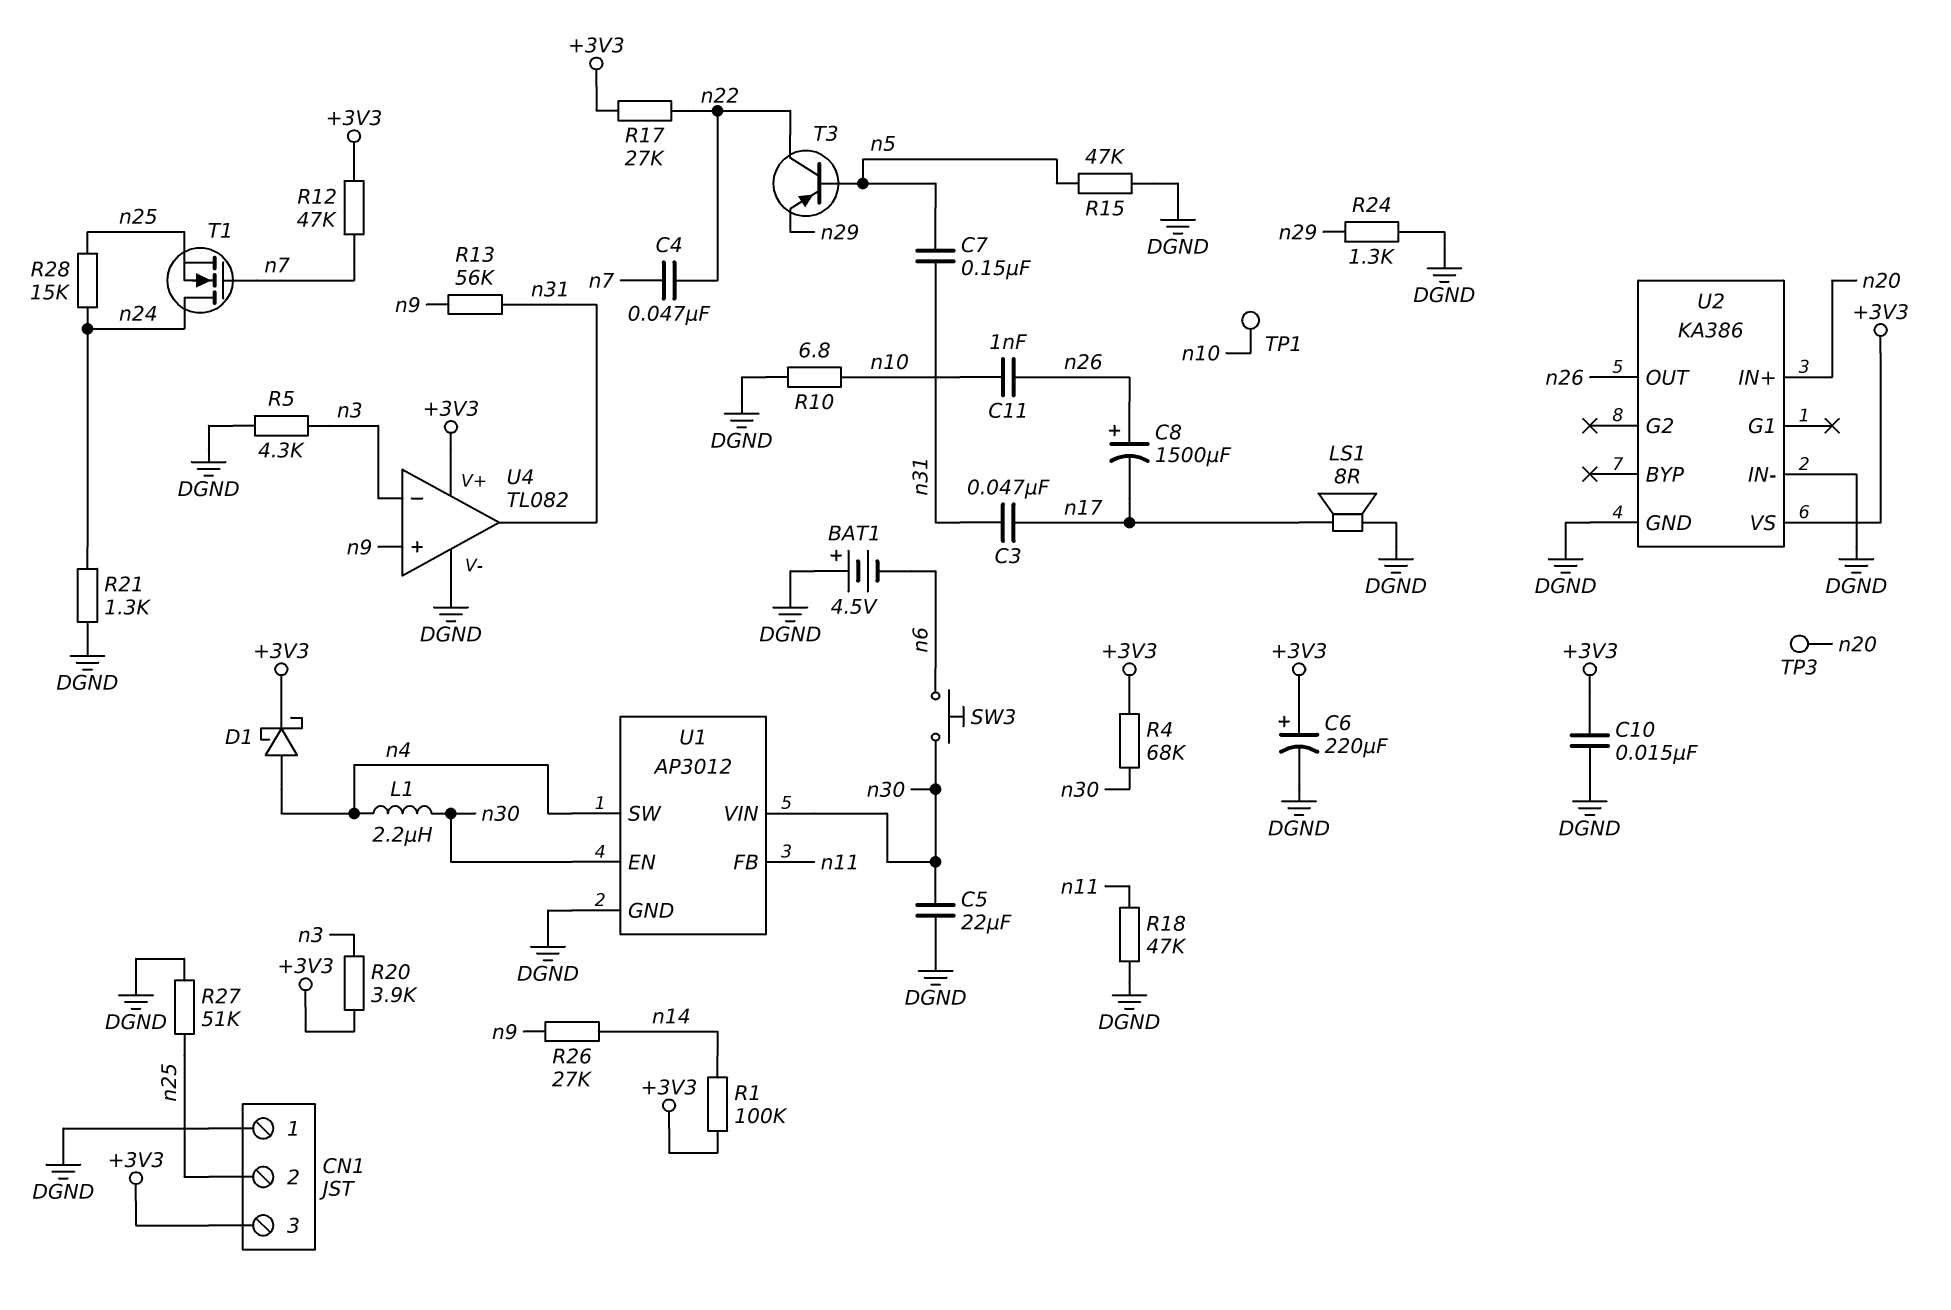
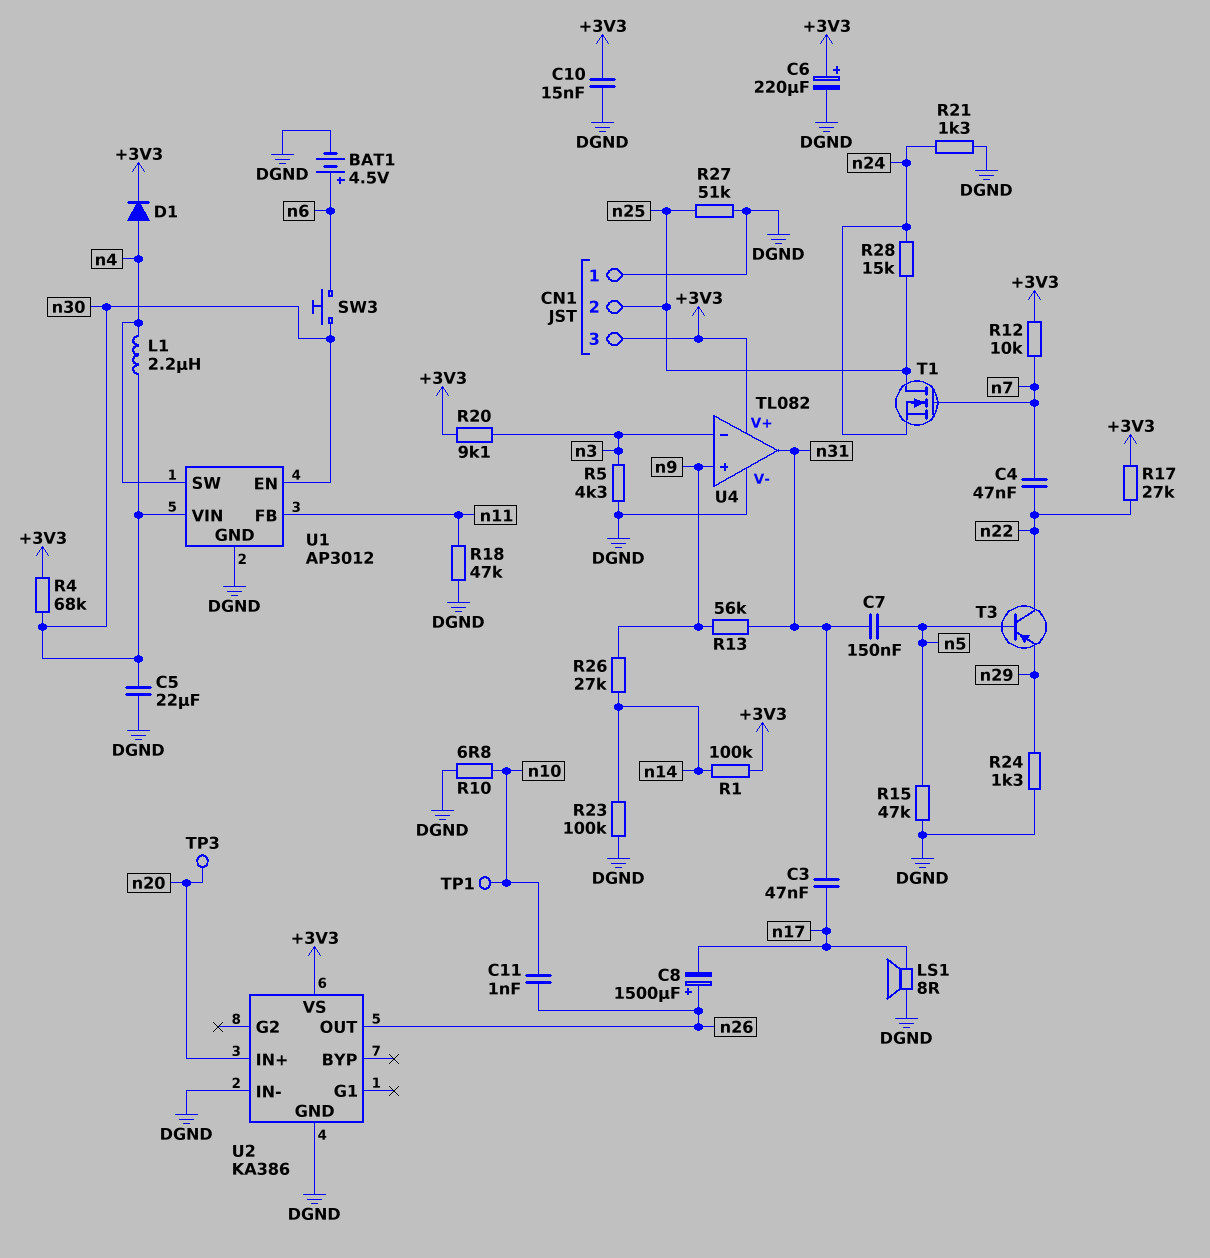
BAT1: 4.5V (plus DGND, minus n6) -> 4.5V (plus n6, minus DGND)
D1: schottky (A n4, K +3V3) -> diode (A n4, K +3V3)
R12: 47k (+3V3, n7) -> 10k (+3V3, n7)
R20: 3.9k (+3V3, n3) -> 9.1k (+3V3, n3)
R23: none -> 100k (DGND, n14)
T1: NMOS (G n7, D n24, S n25) -> NMOS (G n7, D n25, S n24)

